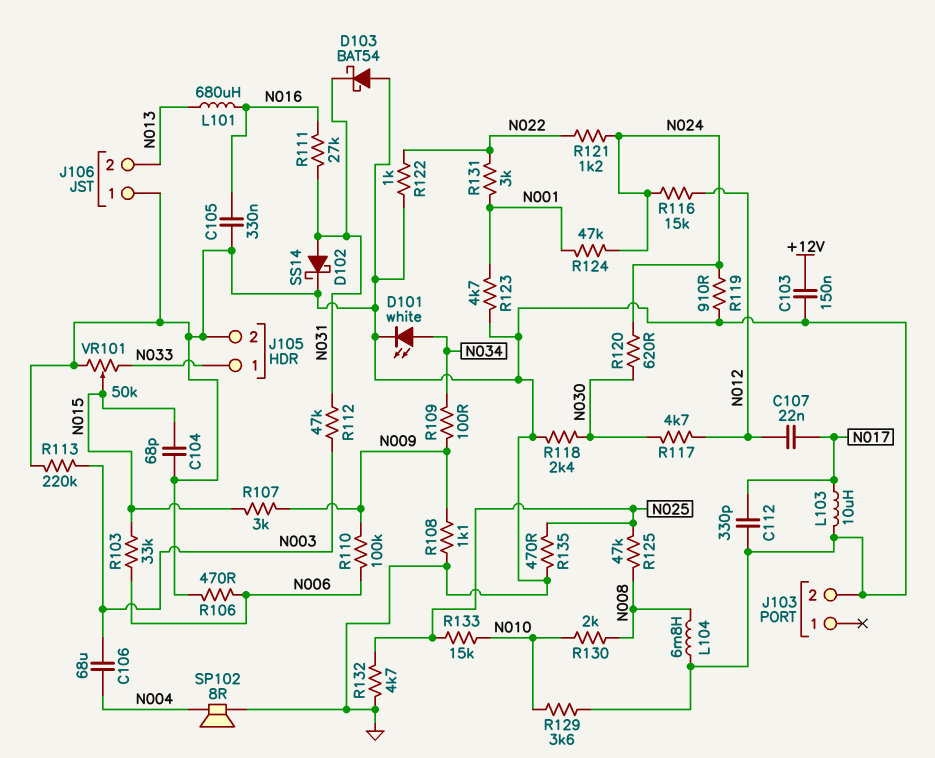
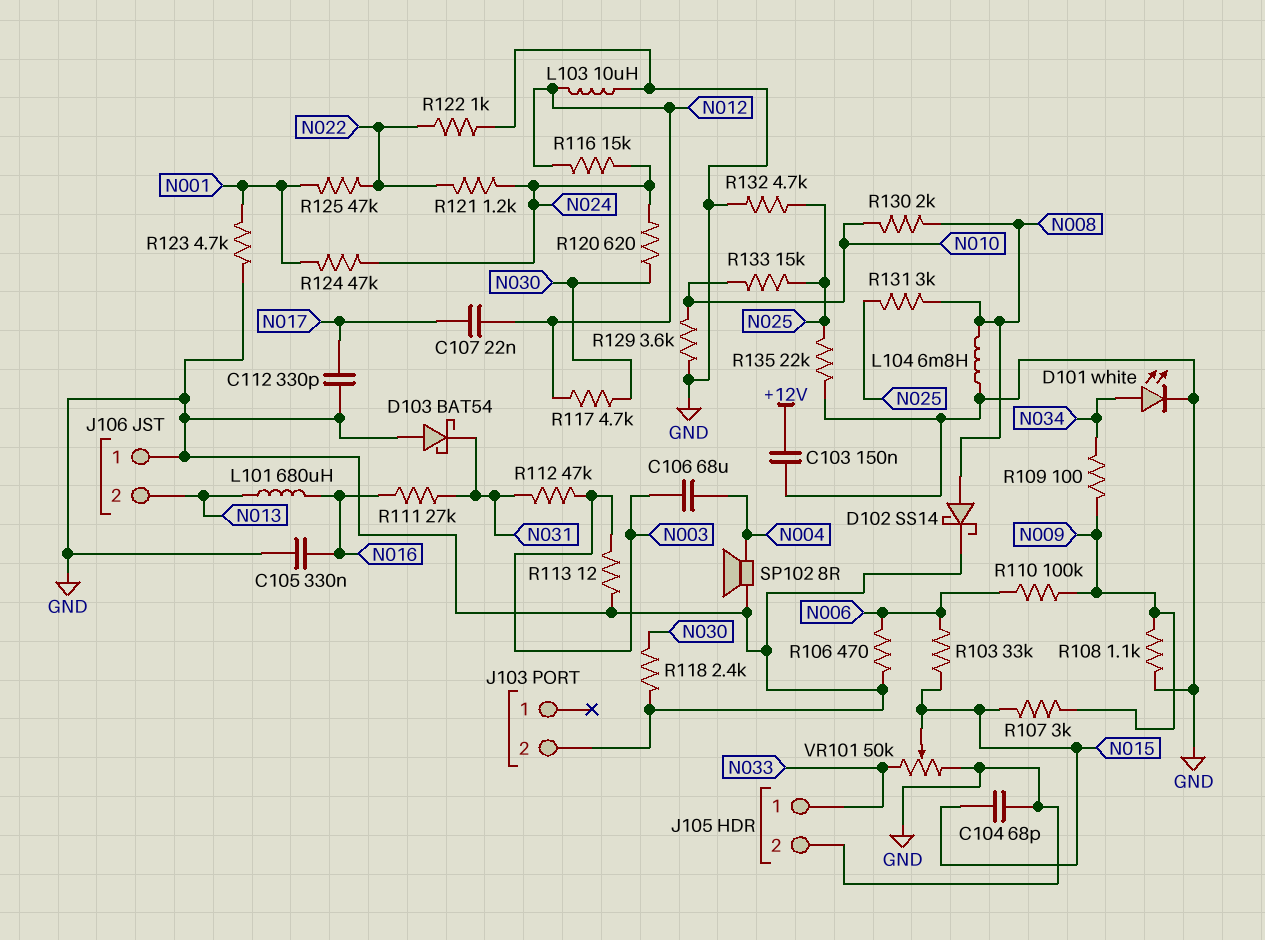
D102: schottky SS14 (A N031, K GND) -> schottky SS14 (A N008, K GND)
L103: 10uH (GND, N017) -> 10uH (GND, N012)
R113: 220k (GND, N003) -> 12 (GND, N003)
R119: 910 (GND, N024) -> none
R125: 47k (N008, N025) -> 47k (N001, N022)
R131: 3k (N001, N022) -> 3k (N008, N025)
R135: 470 (GND, N025) -> 22k (GND, N025)

